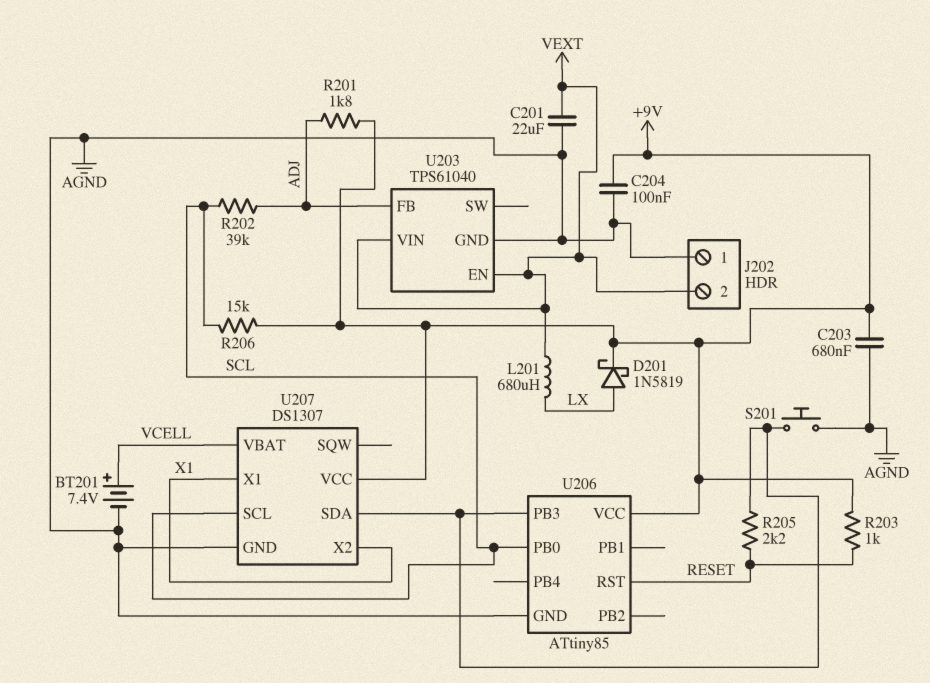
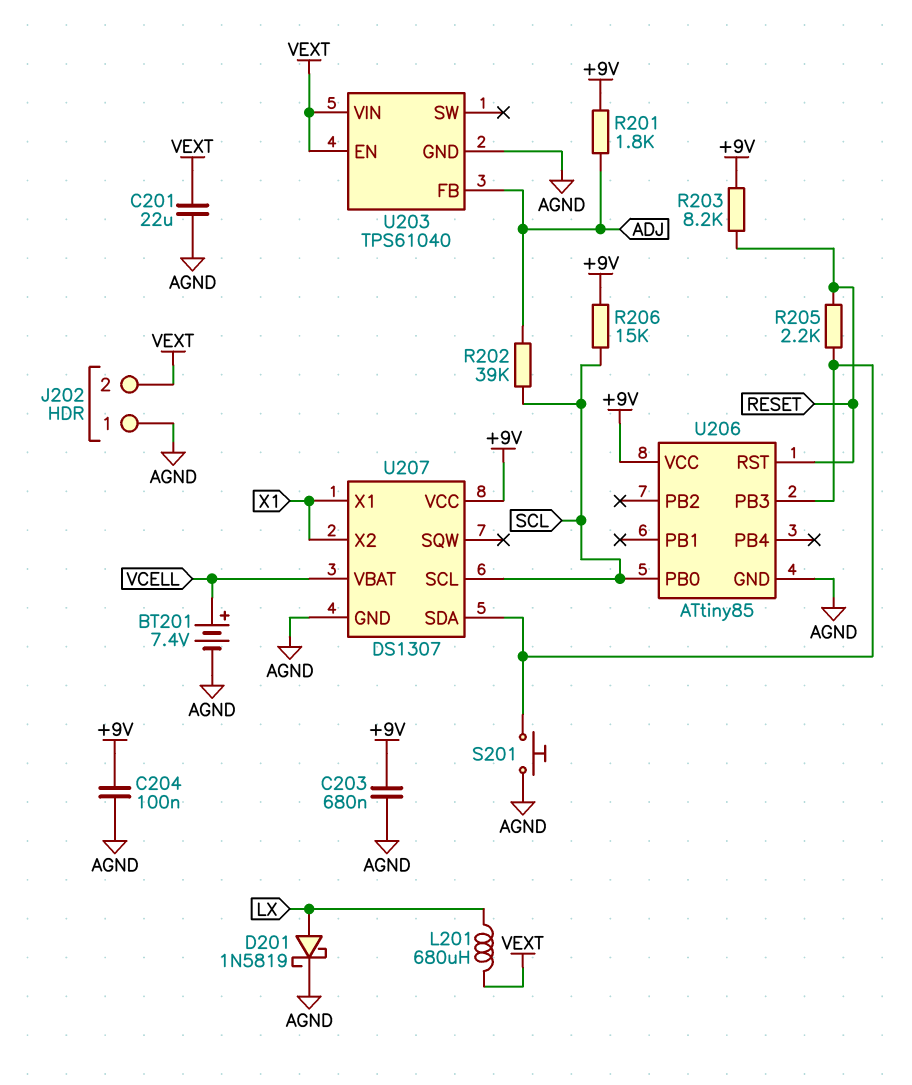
D201: schottky 1N5819 (A LX, K +9V) -> schottky 1N5819 (A LX, K AGND)
R203: 1k (+9V, RESET) -> 8.2k (+9V, RESET)

